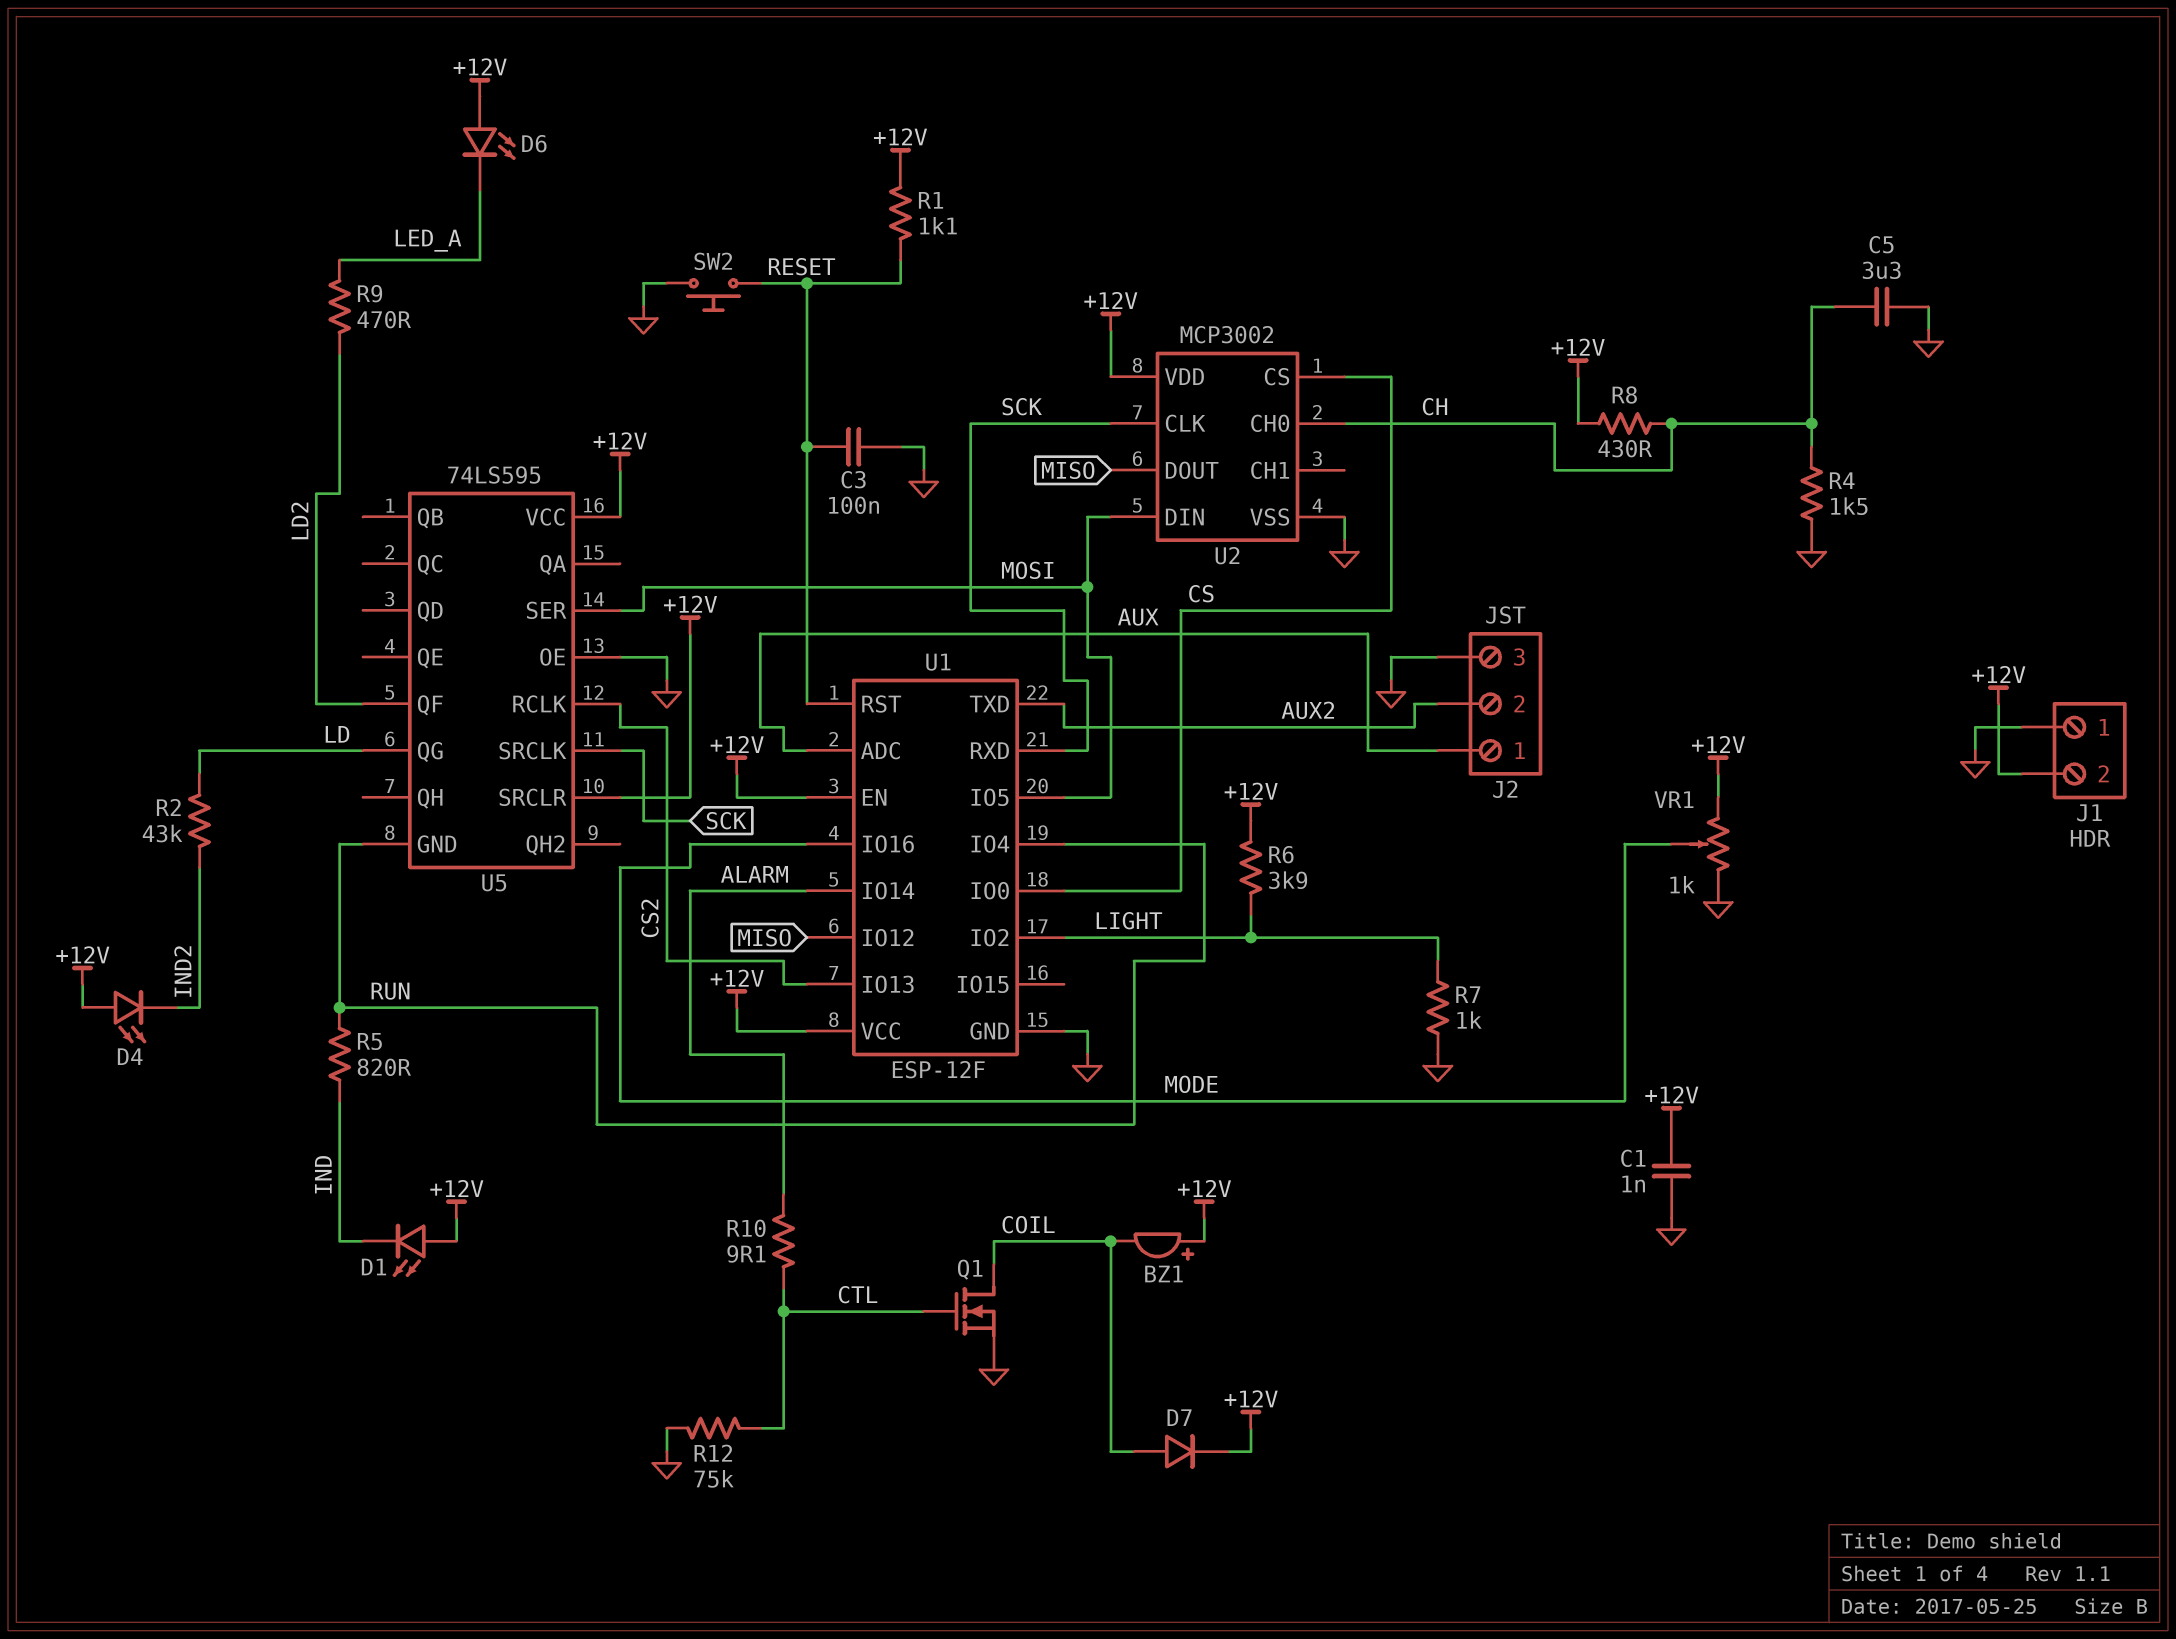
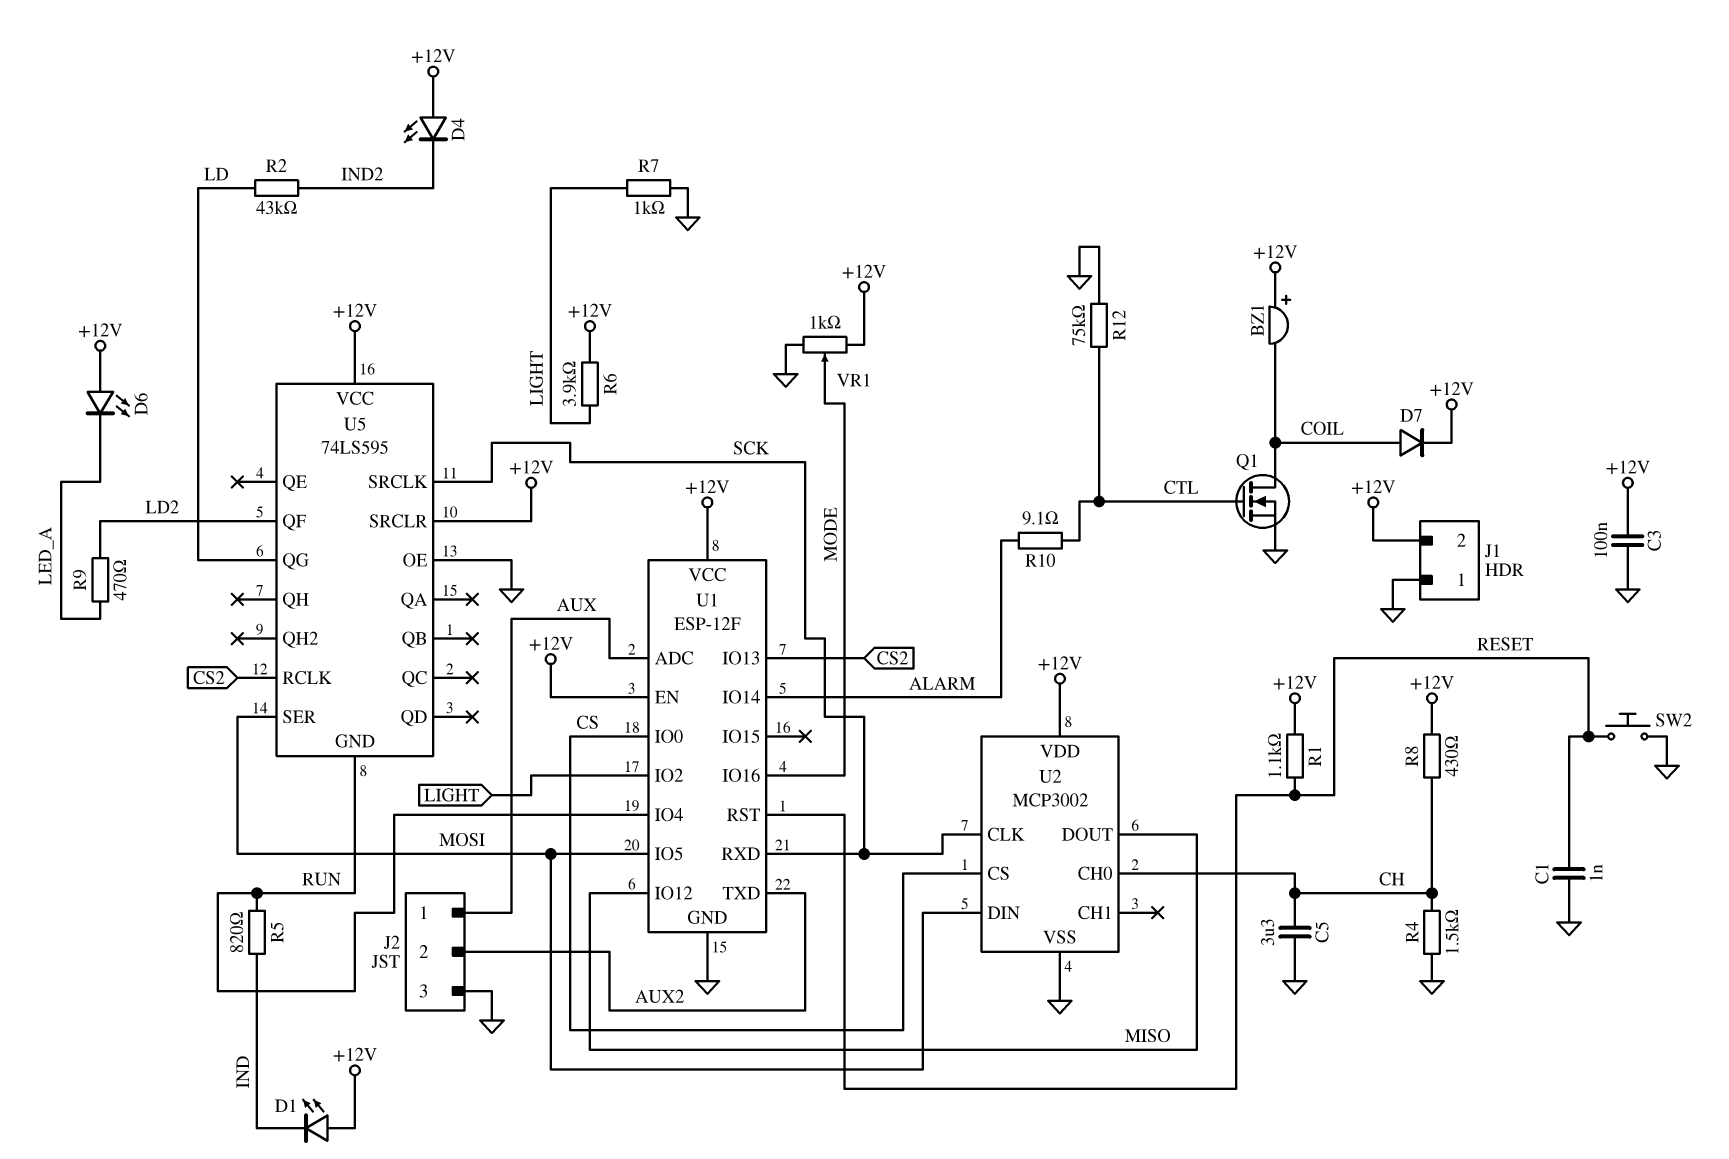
C1: 1nF (+12V, GND) -> 1nF (GND, RESET)
C3: 100nF (GND, RESET) -> 100nF (+12V, GND)

